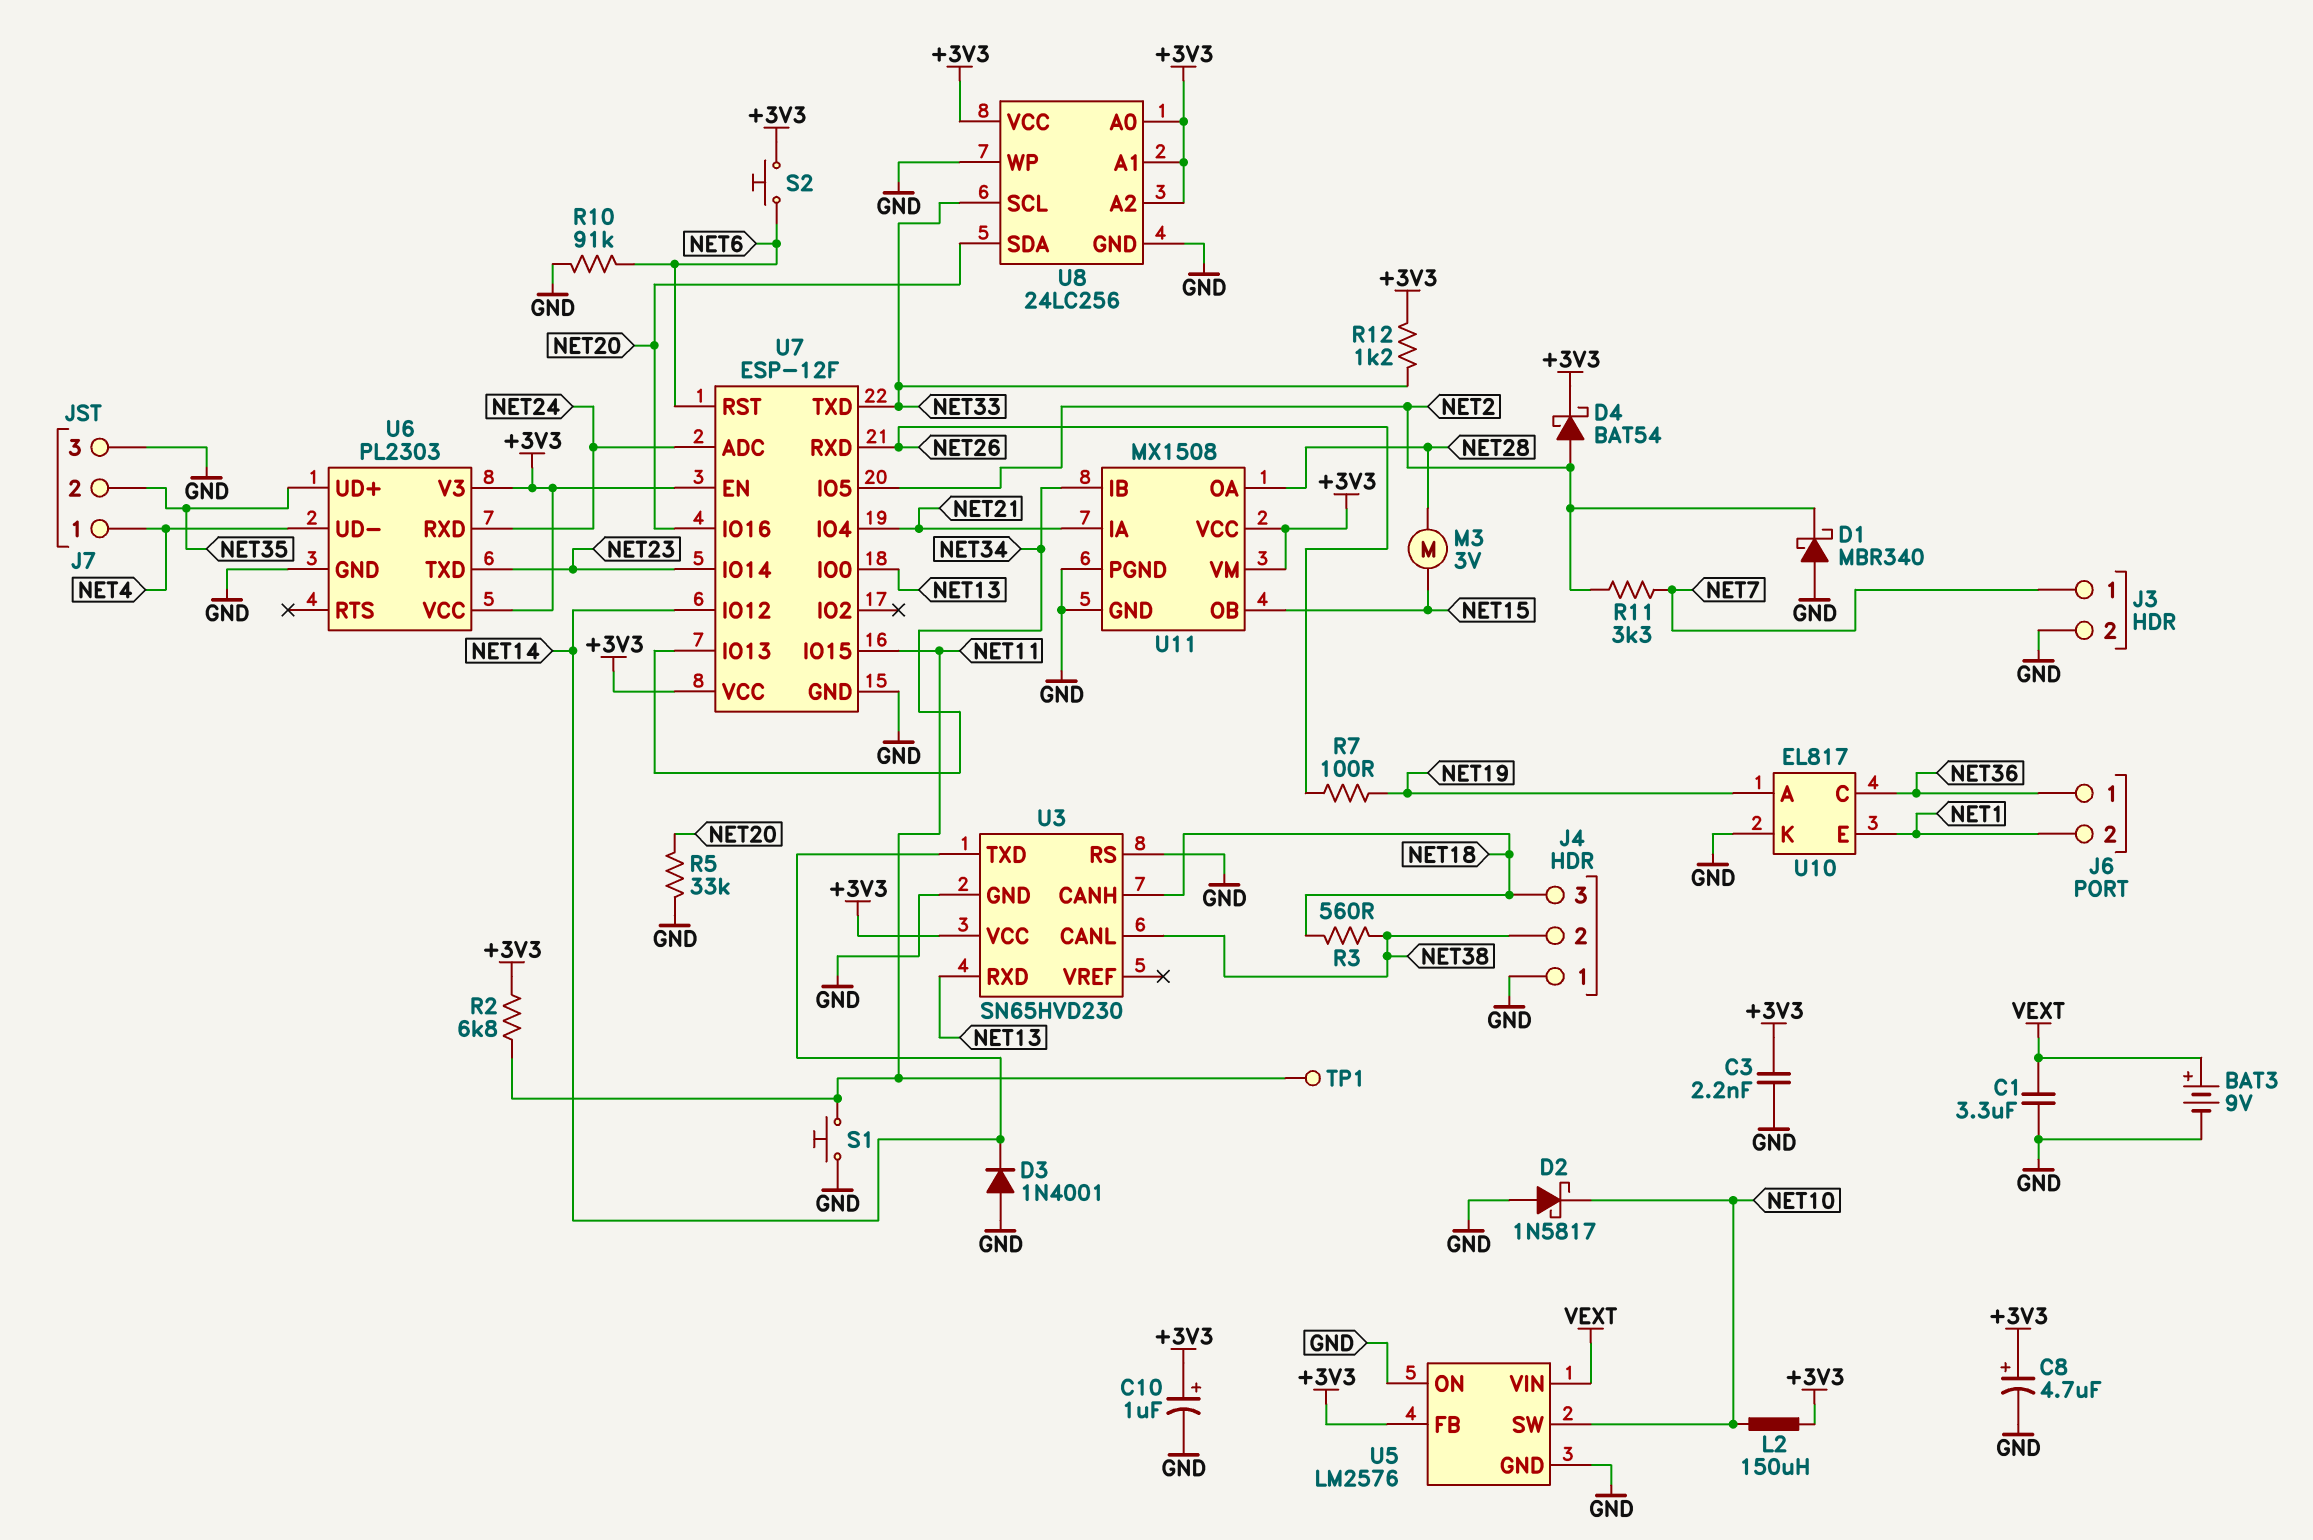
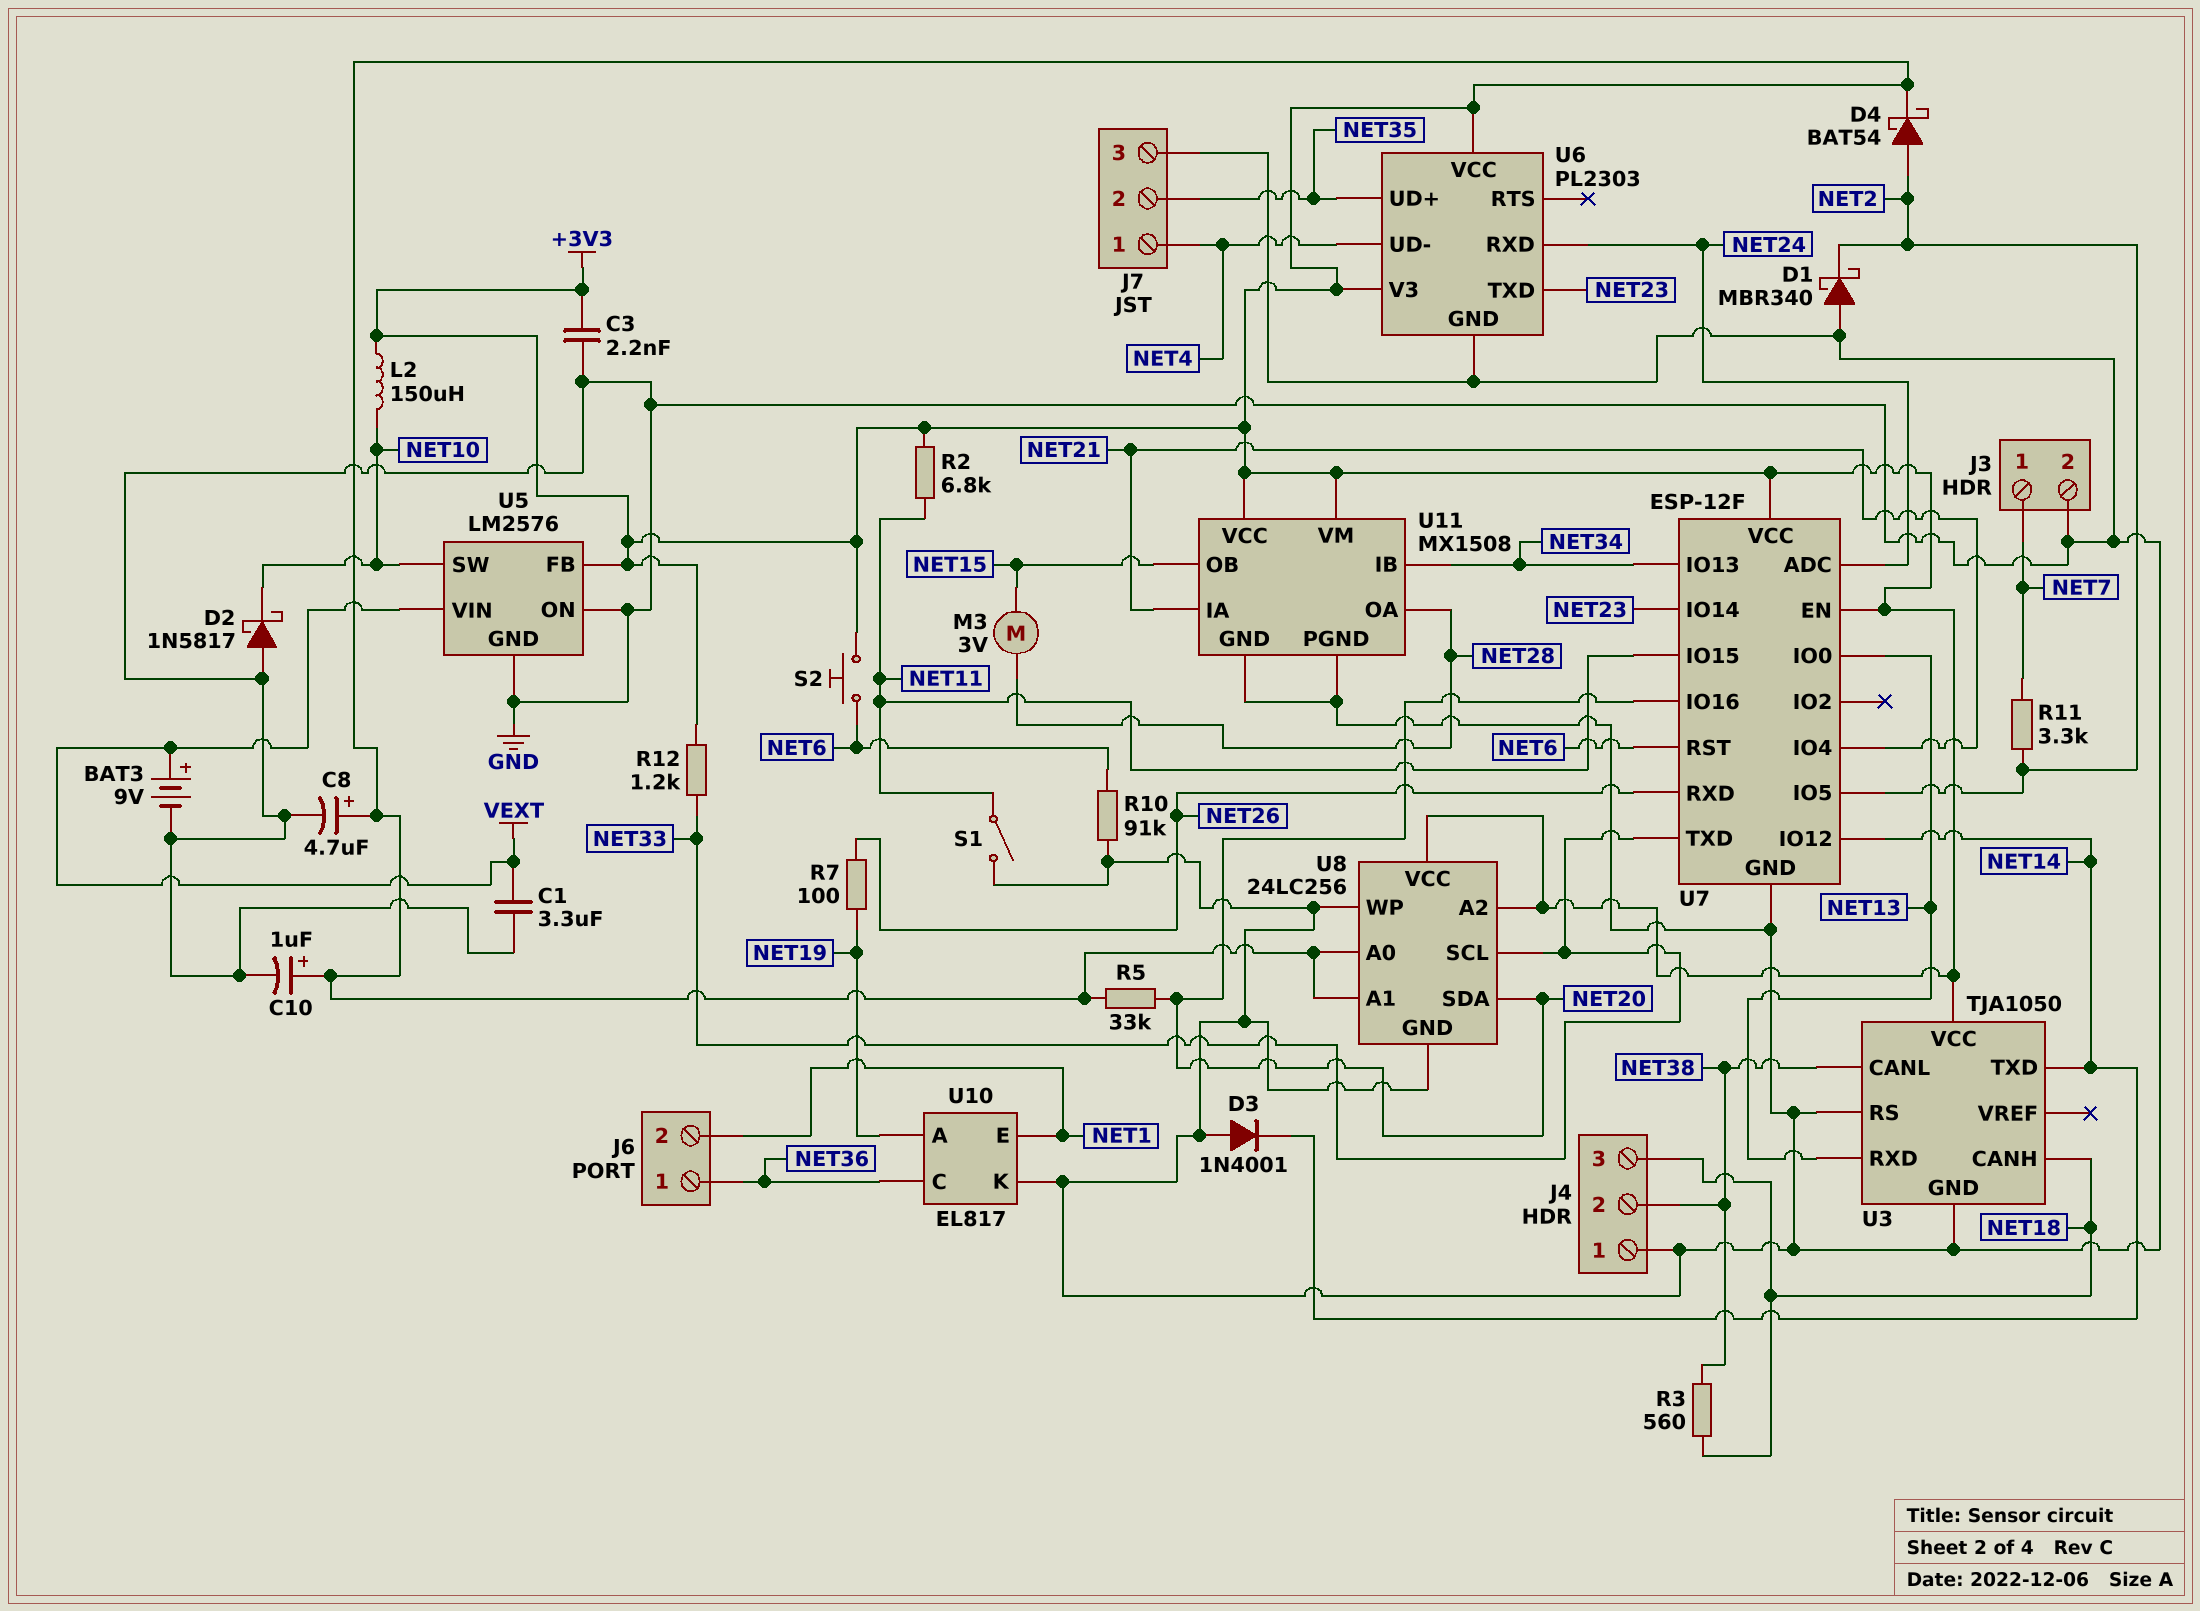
R5: 33k (GND, NET20) -> 33k (+3V3, NET20)
S1: button (GND, NET11) -> switch (GND, NET11)
TP1: test point (NET11) -> none
U3: SN65HVD230 -> TJA1050

